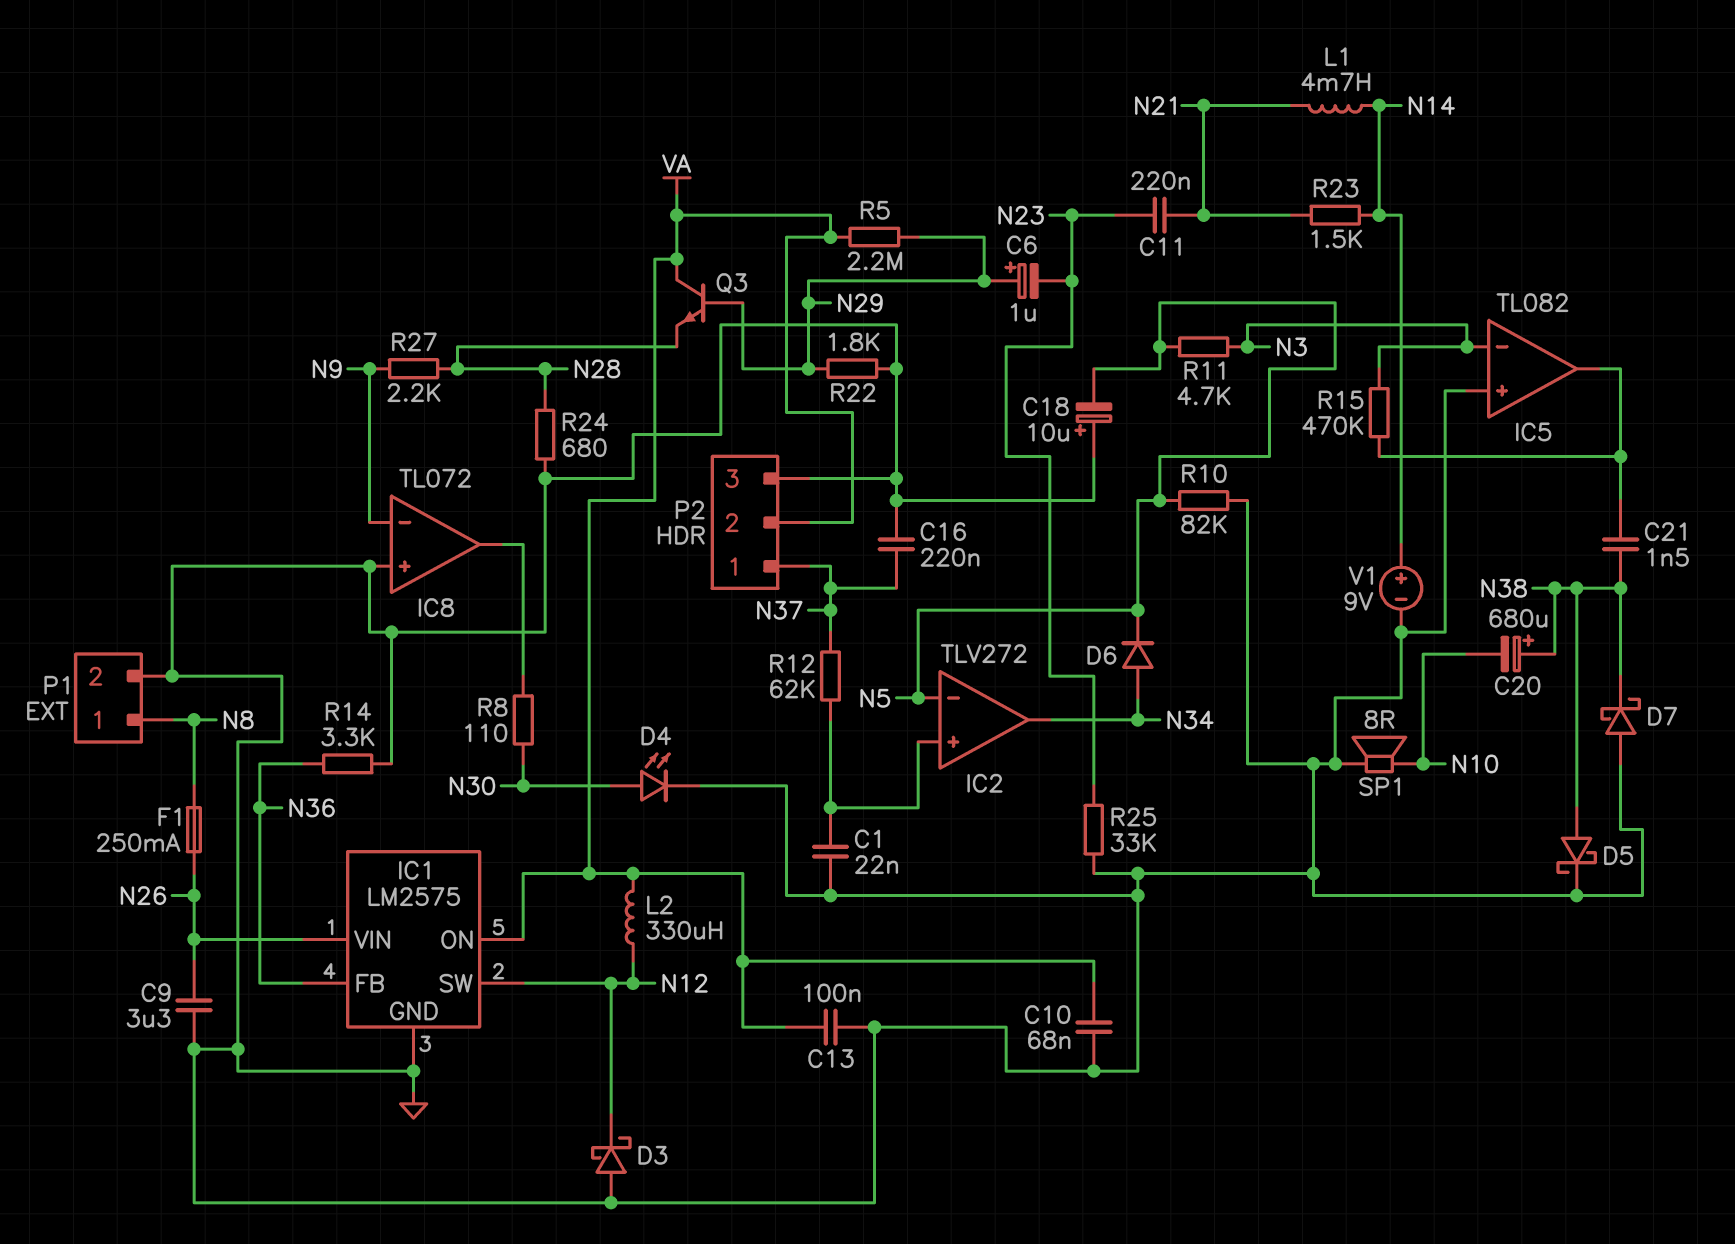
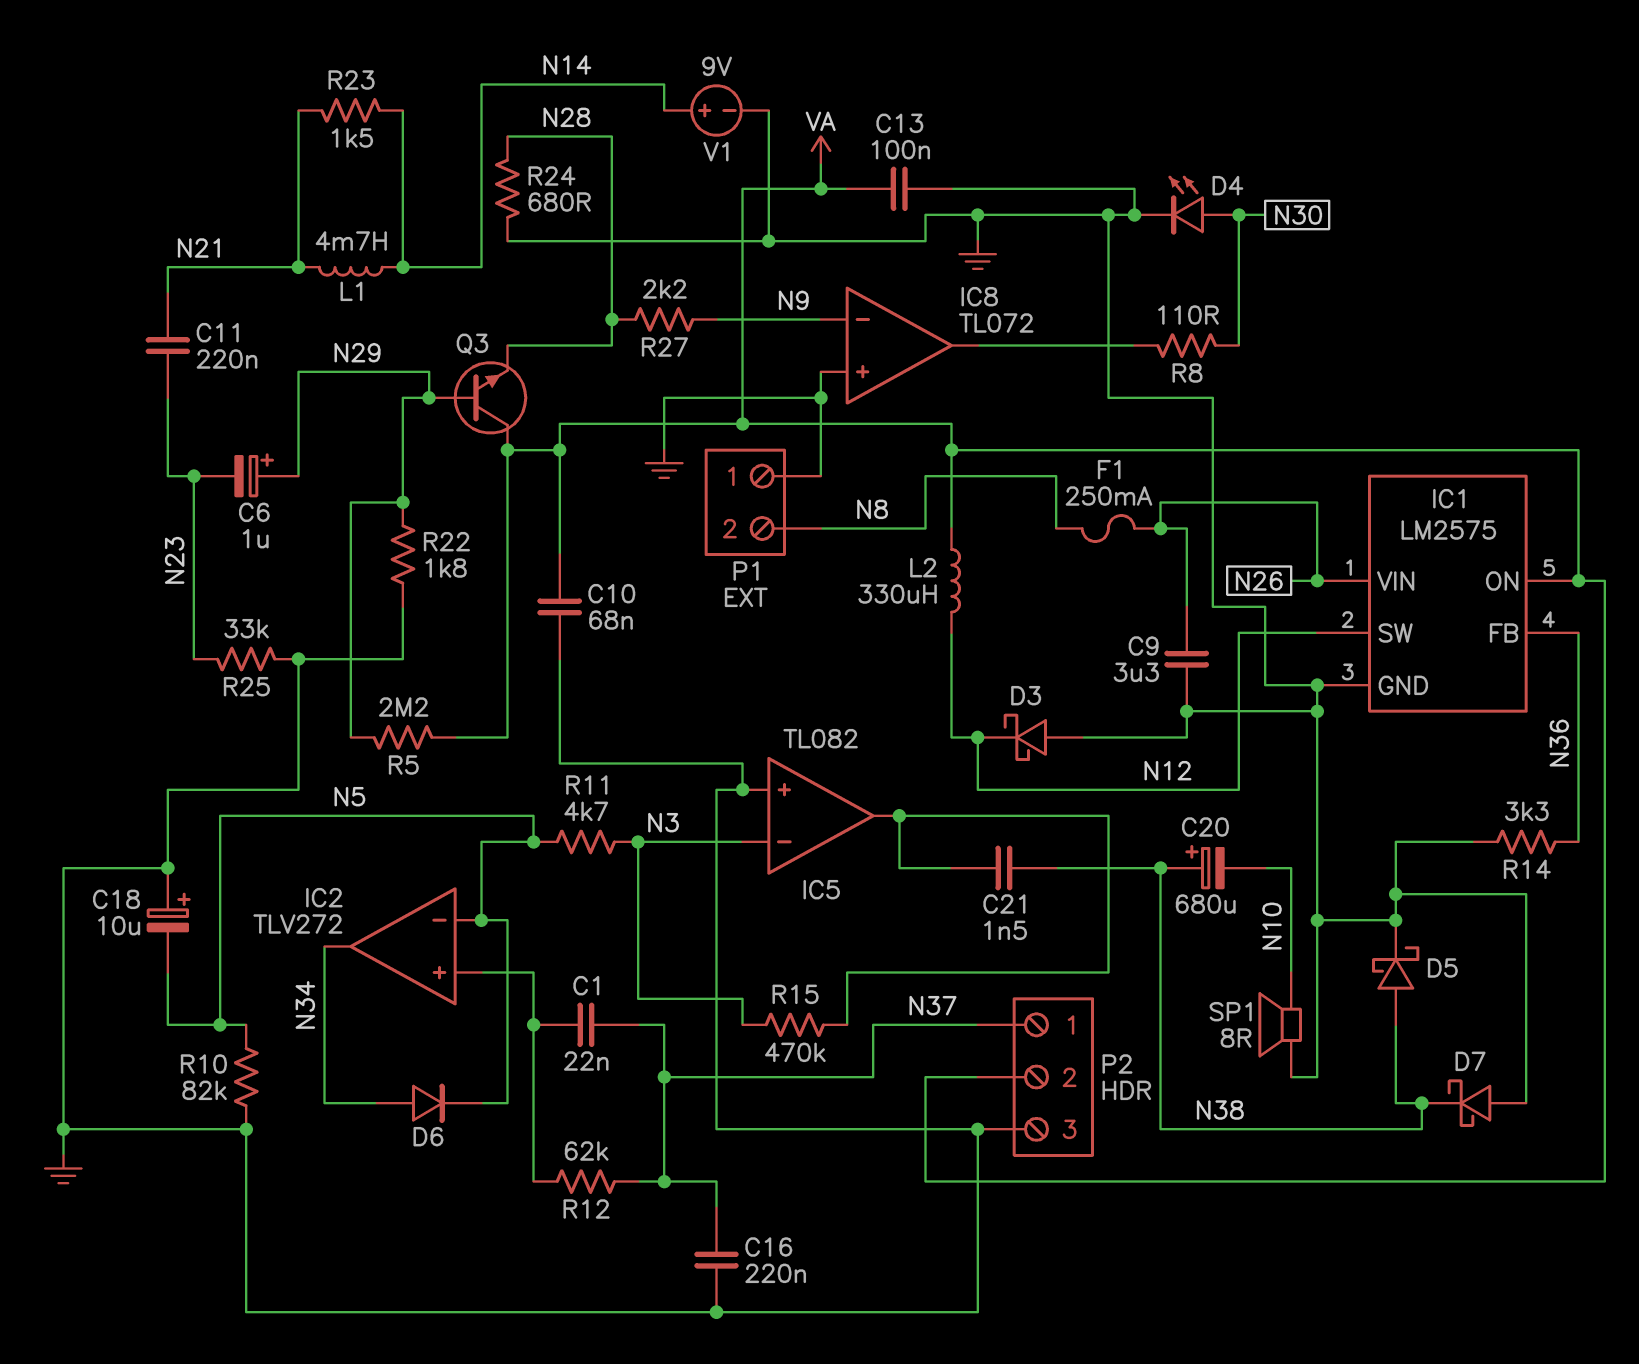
C1: 22nF (GND, IC2/in+) -> 22nF (IC2/in+, N37)
P1 pin 1: N8 -> GND
P1 pin 2: GND -> N8

